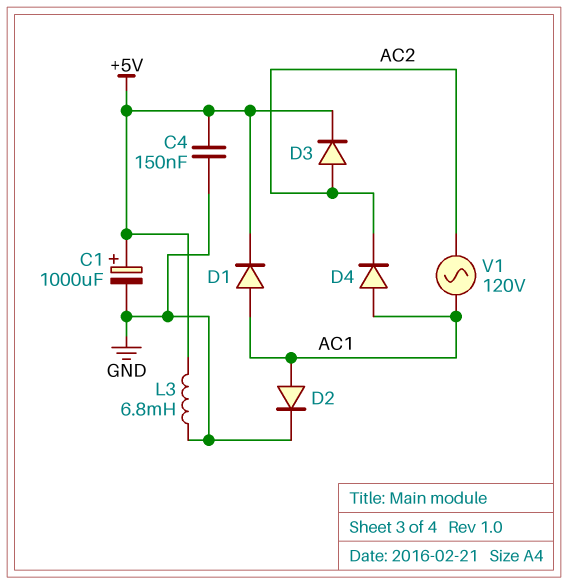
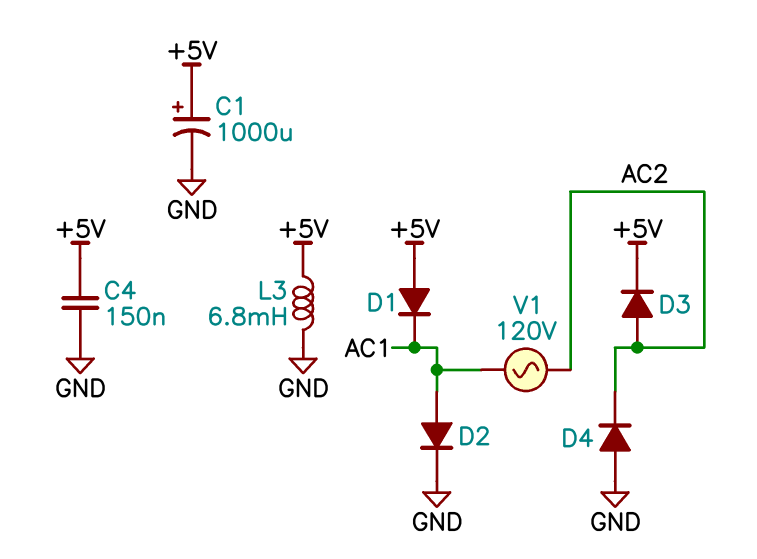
D1: diode (A AC1, K +5V) -> diode (A +5V, K AC1)
D4: diode (A AC1, K AC2) -> diode (A GND, K AC2)

